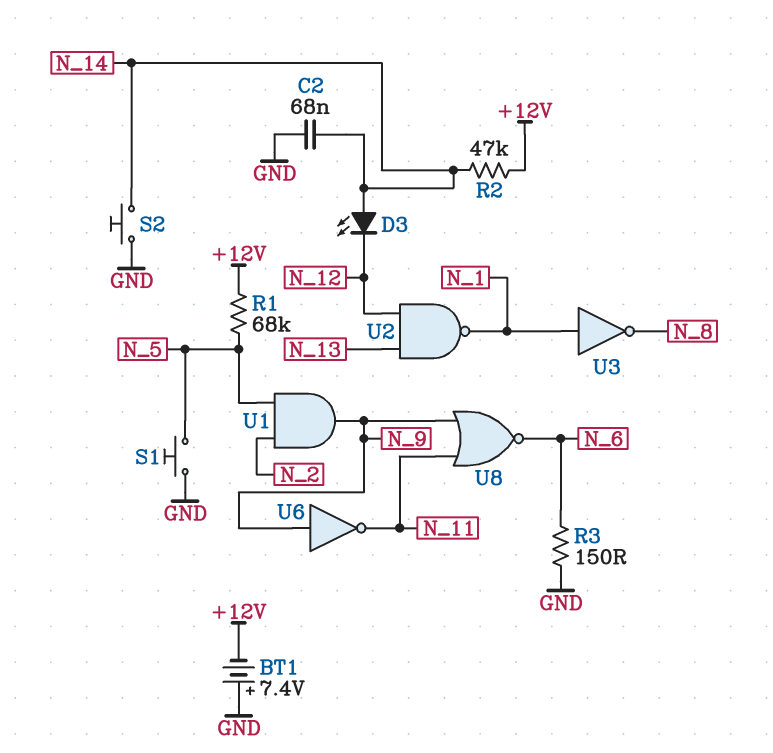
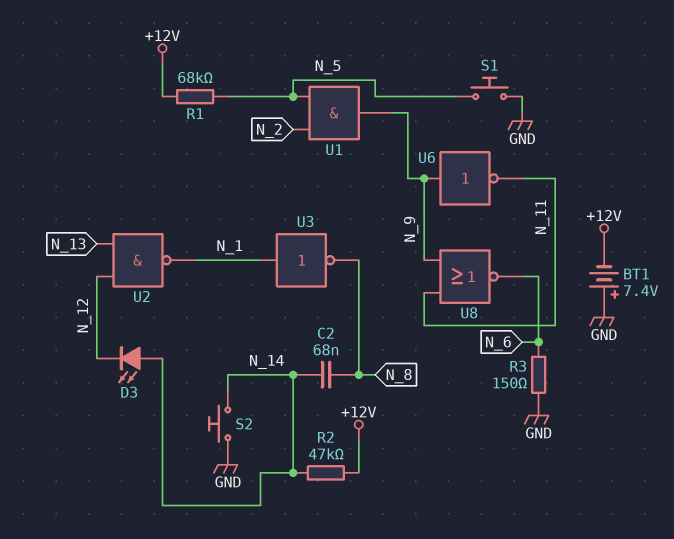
C2: 68nF (GND, N_14) -> 68nF (N_8, N_14)

